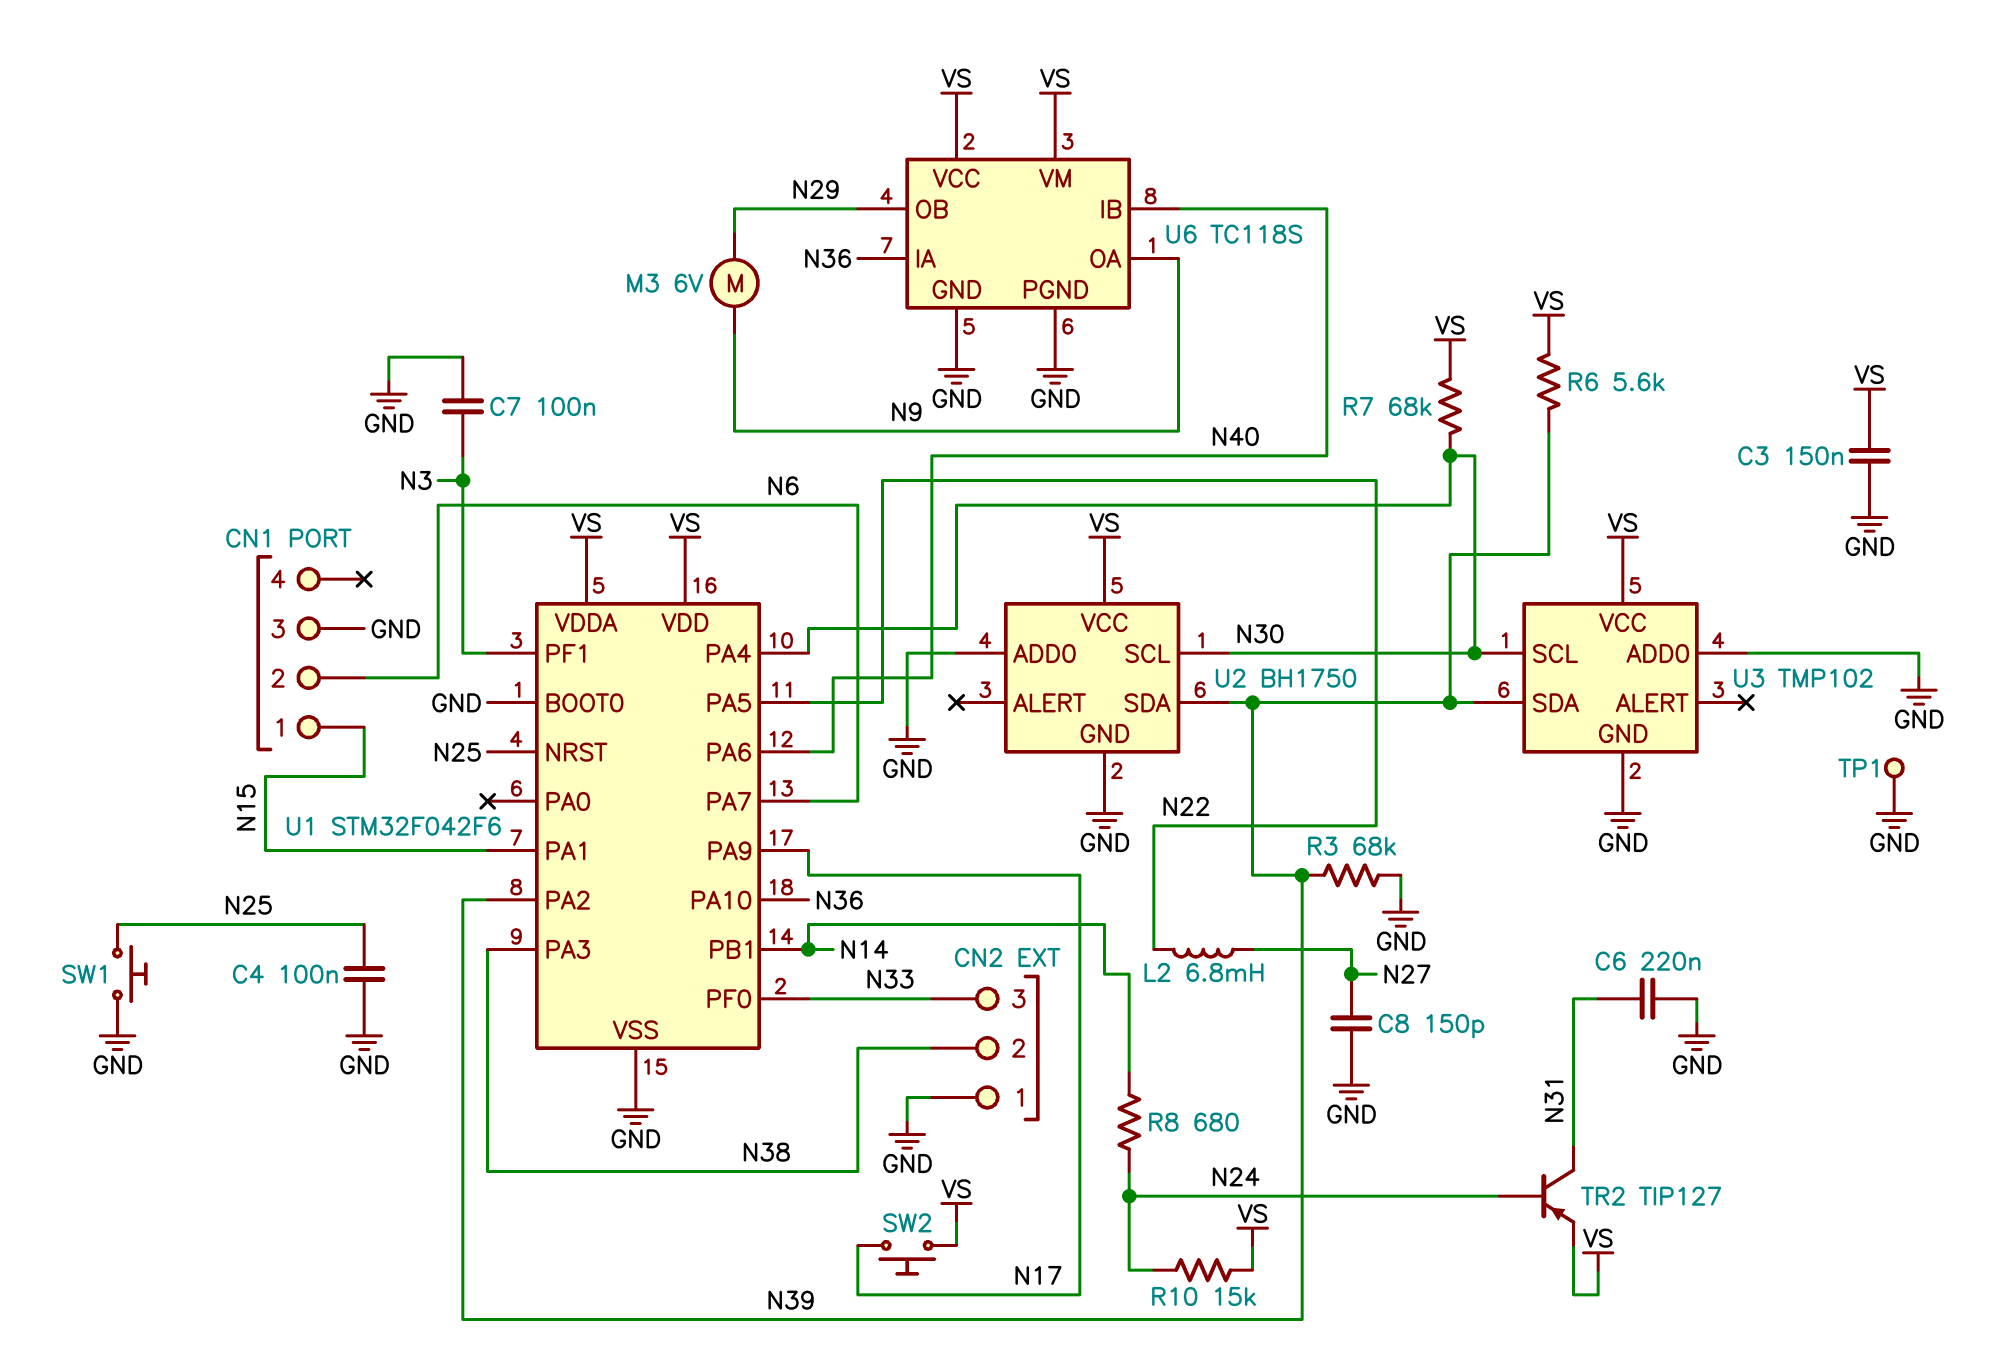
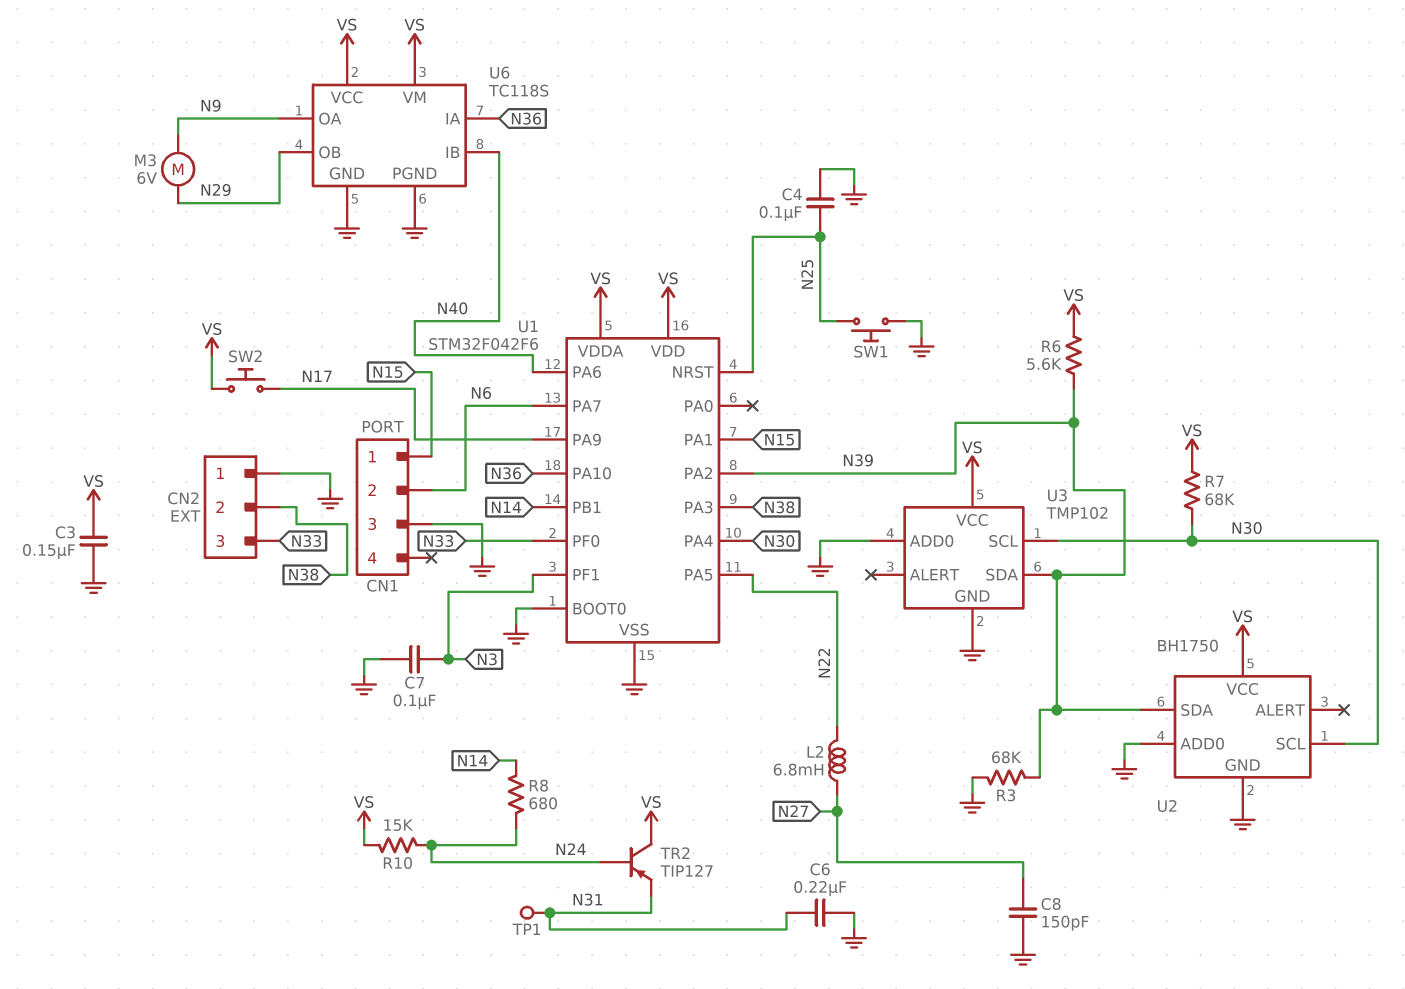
TP1: test point (GND) -> test point (N31)
TR2: PNP TIP127 (B N24, C N31, E VS) -> PNP TIP127 (B N24, C VS, E N31)

